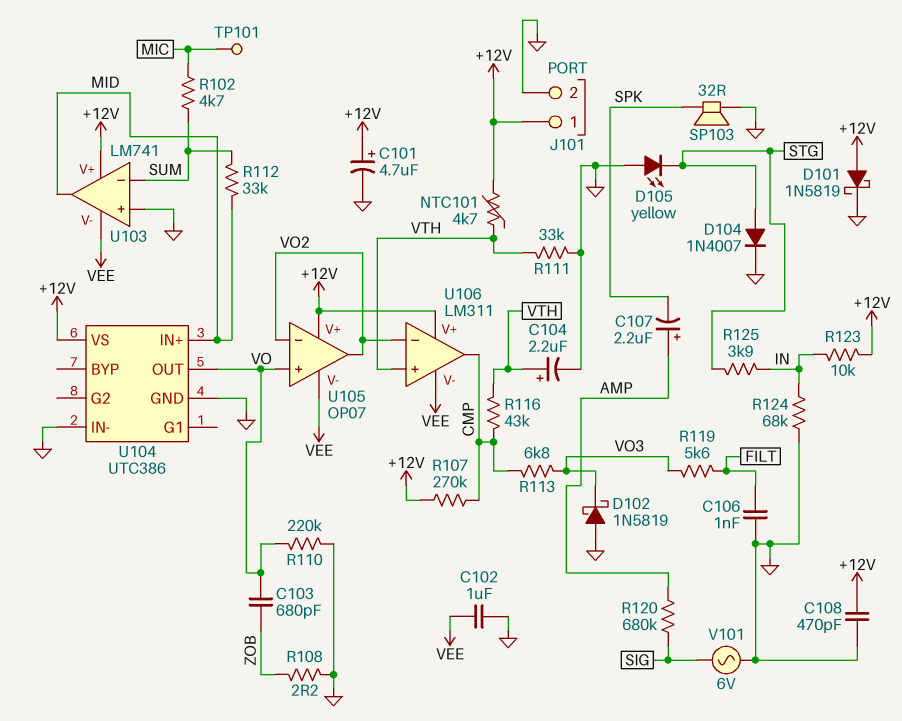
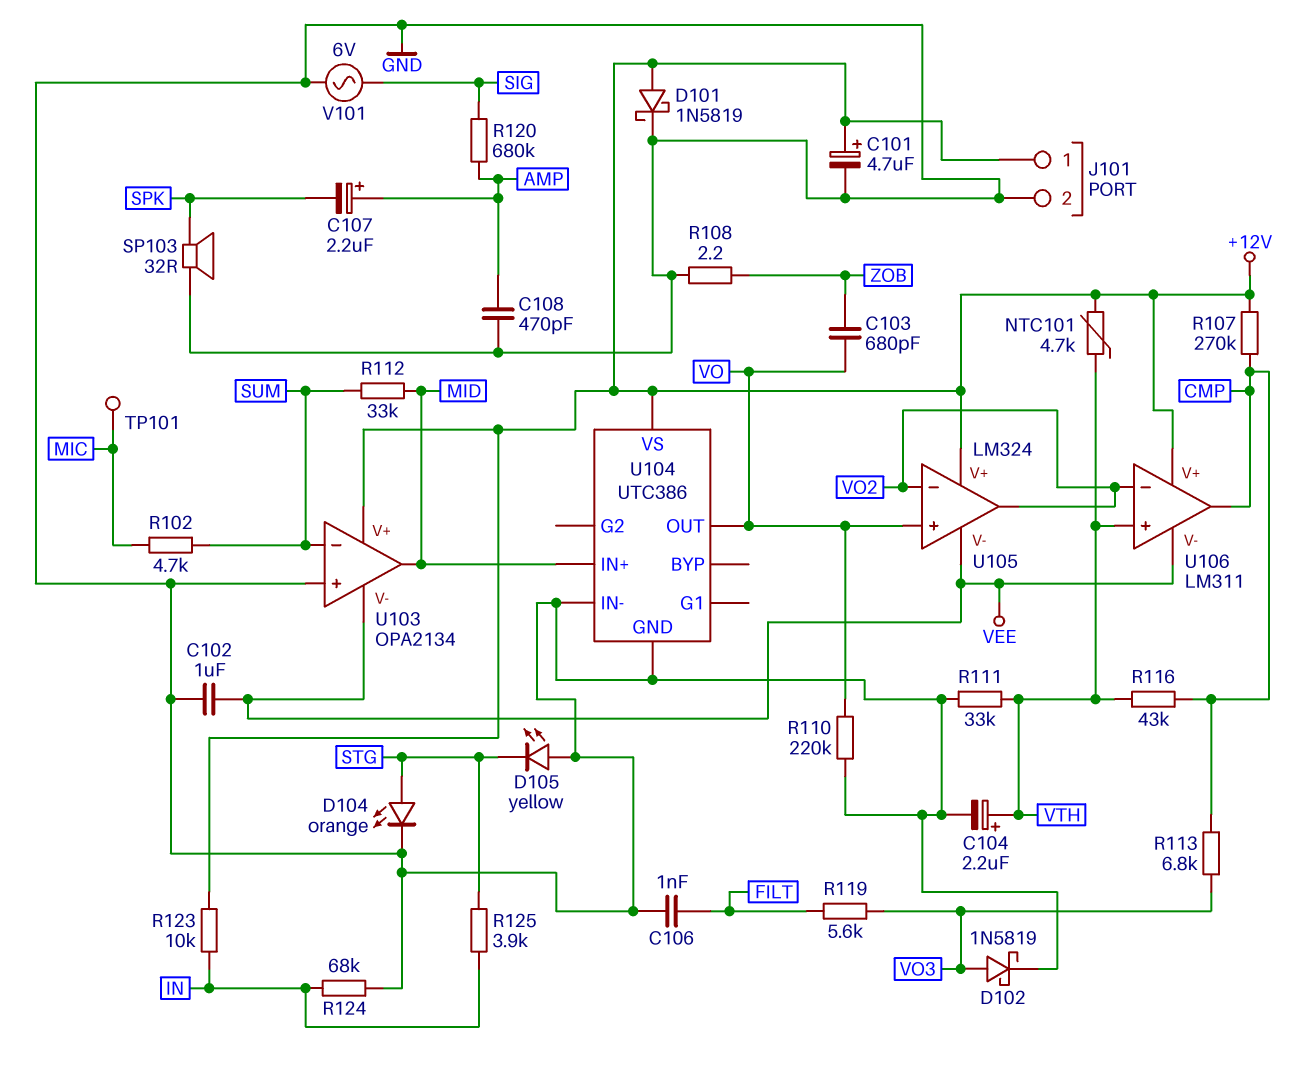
C108: 470pF (+12V, GND) -> 470pF (AMP, GND)
D102: schottky 1N5819 (A GND, K VO3) -> schottky 1N5819 (A VO3, K GND)
D104: diode 1N4007 (A STG, K GND) -> LED orange (A STG, K GND)
U103: LM741 -> OPA2134
U105: OP07 -> LM324

